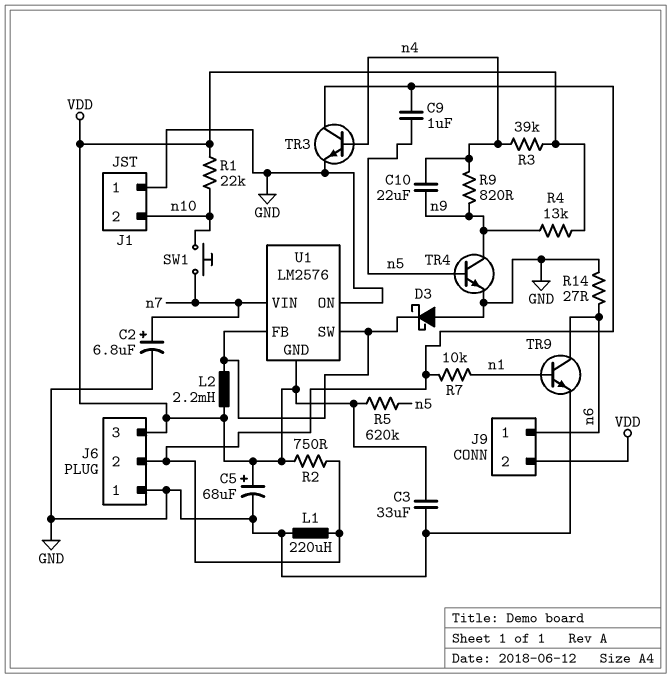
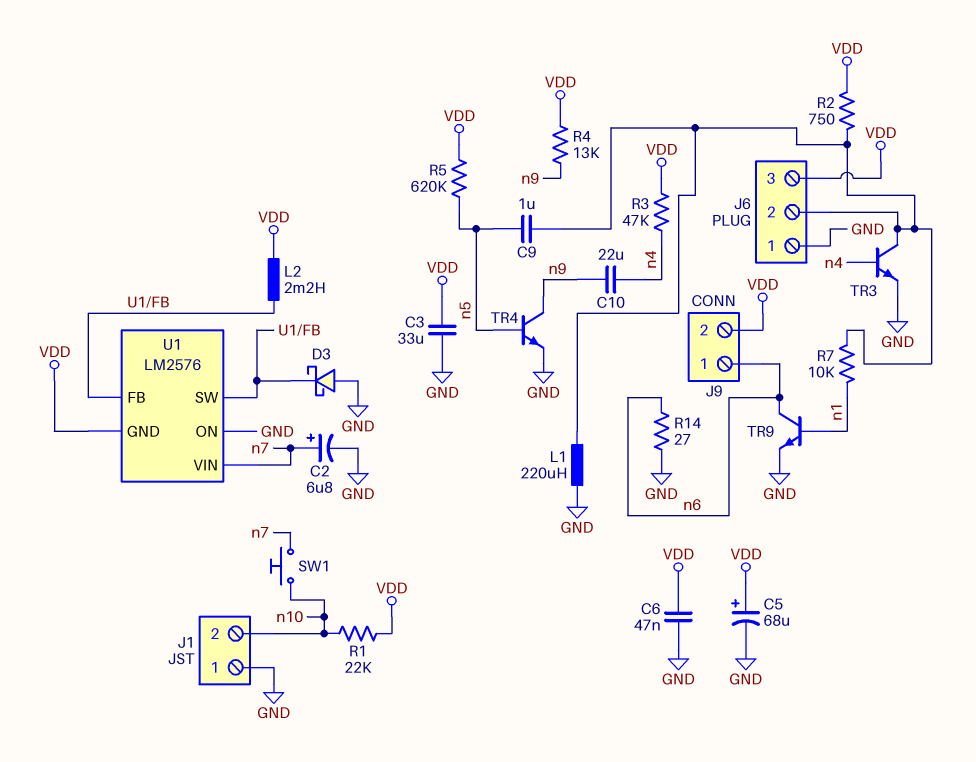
C6: none -> 47nF (GND, VDD)
R3: 39k (VDD, n4) -> 47k (VDD, n4)
R9: 820 (n4, n9) -> none

